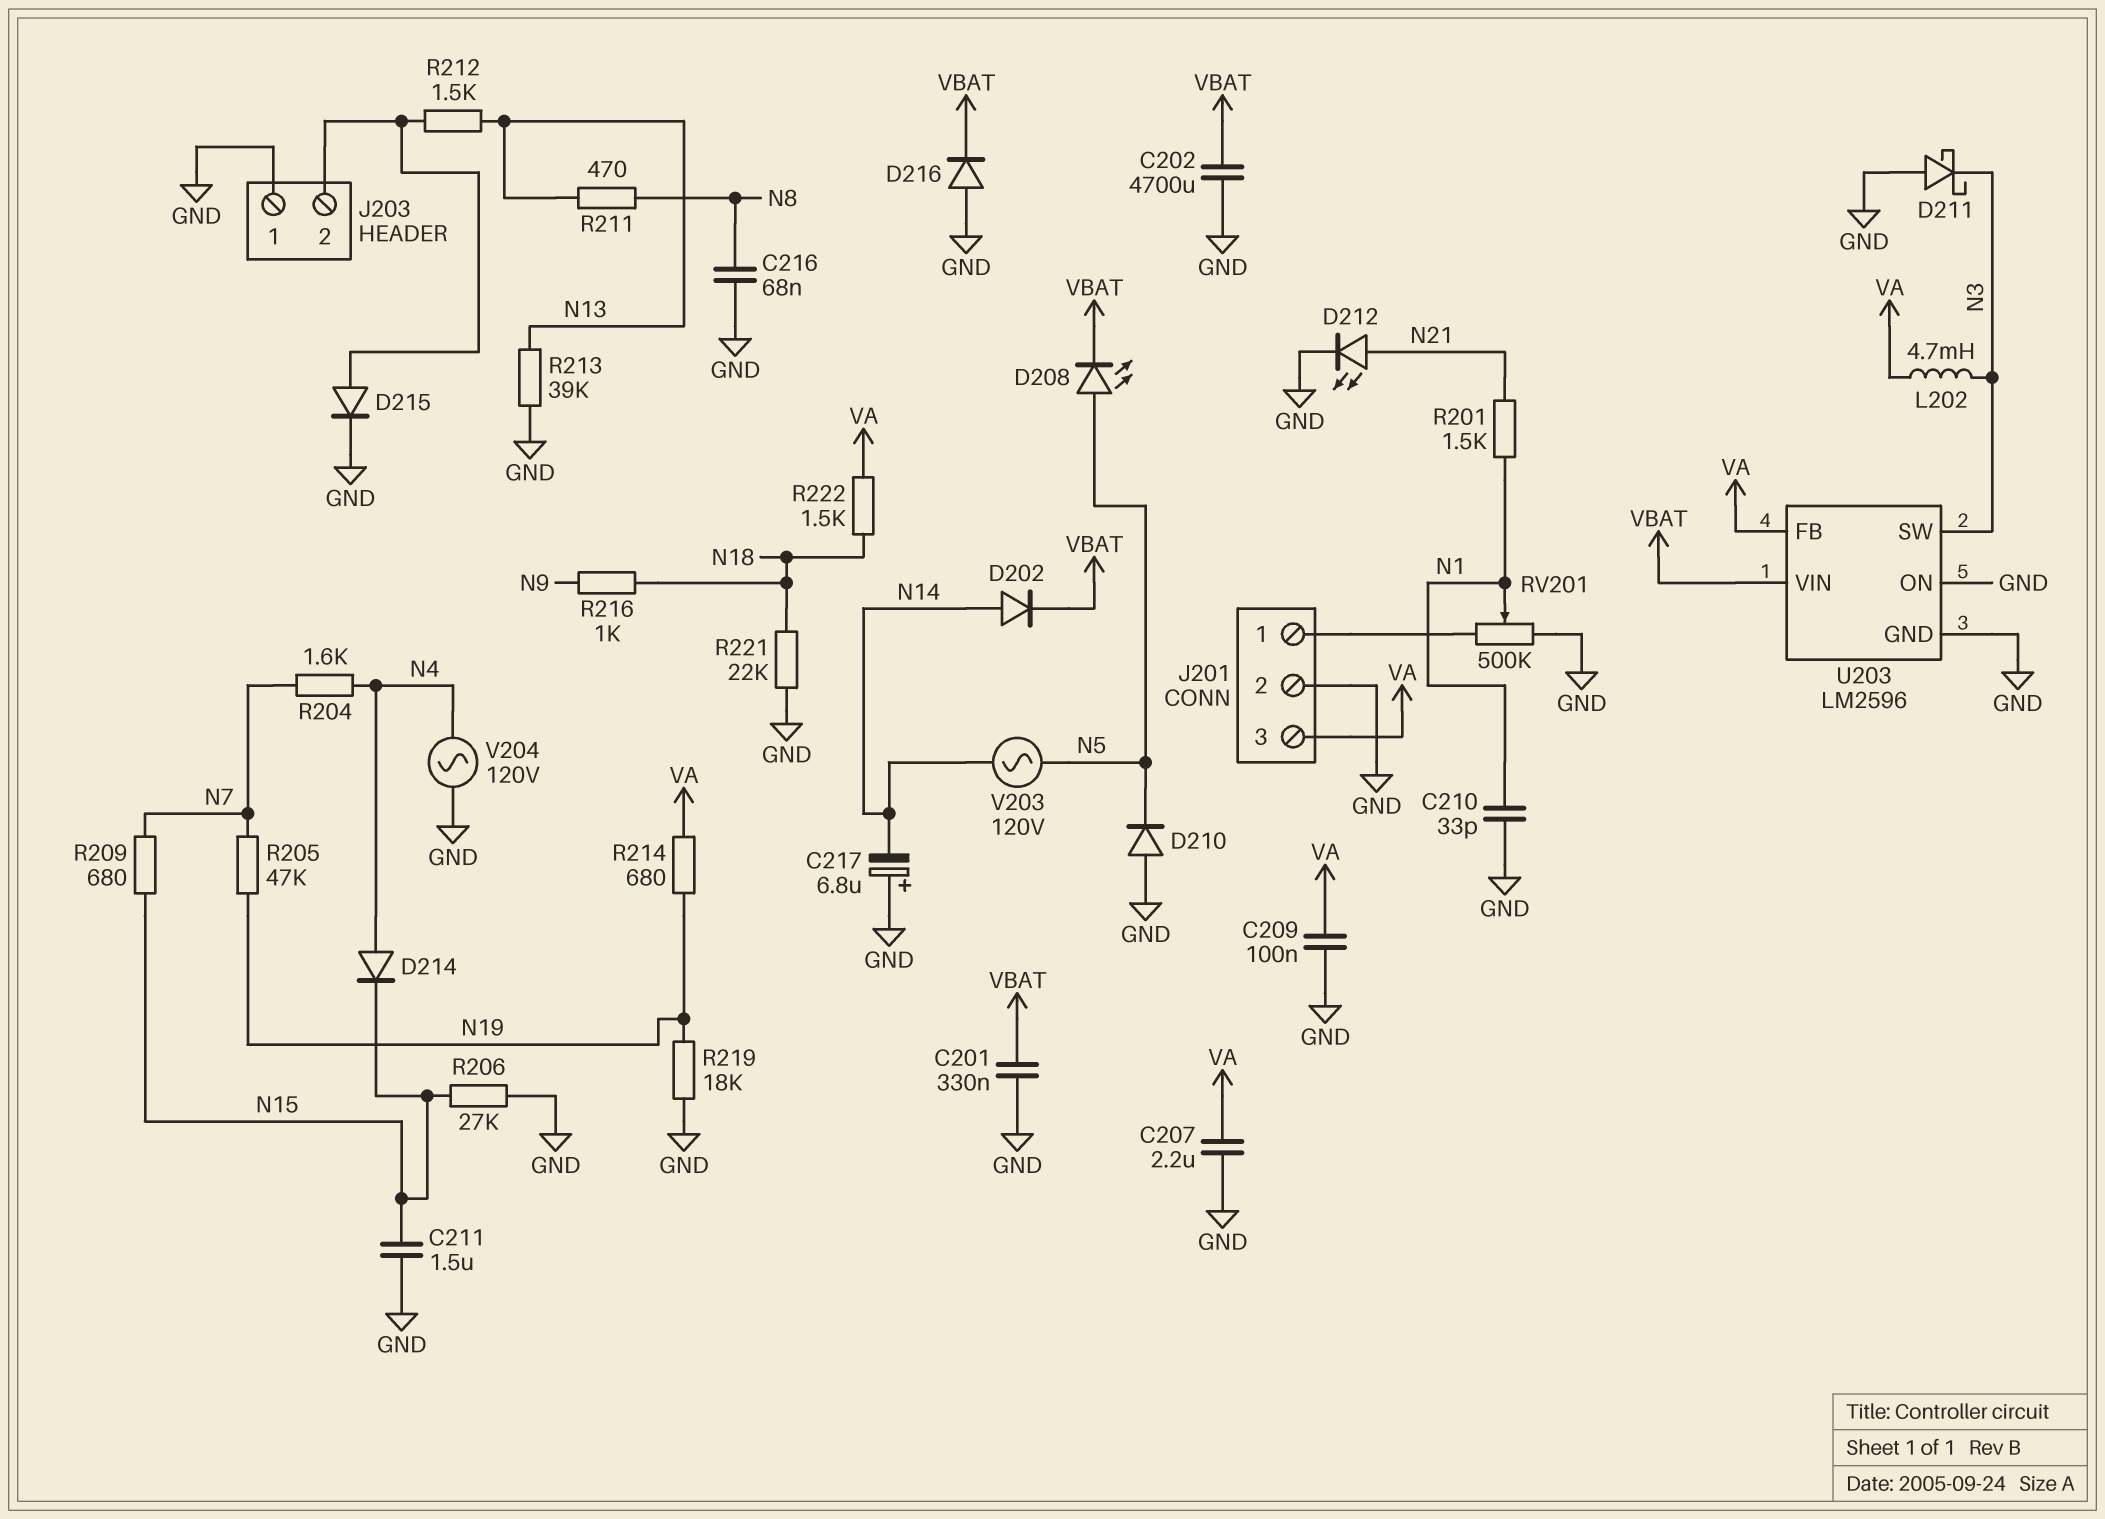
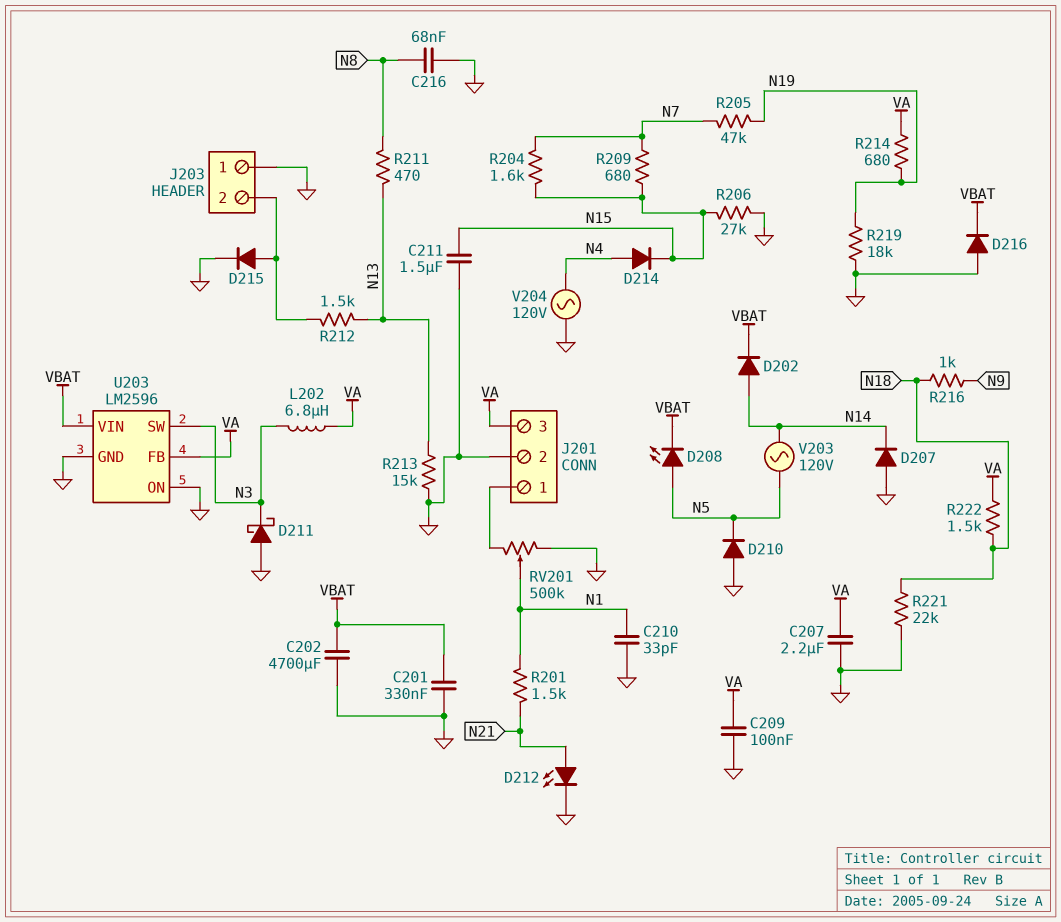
C217: 6.8uF (plus GND, minus N14) -> none
D207: none -> diode (A GND, K N14)
L202: 4.7mH (N3, VA) -> 6.8uH (N3, VA)
R204: 1.6k (N4, N7) -> 1.6k (N7, N15)
R213: 39k (GND, N13) -> 15k (GND, N13)

